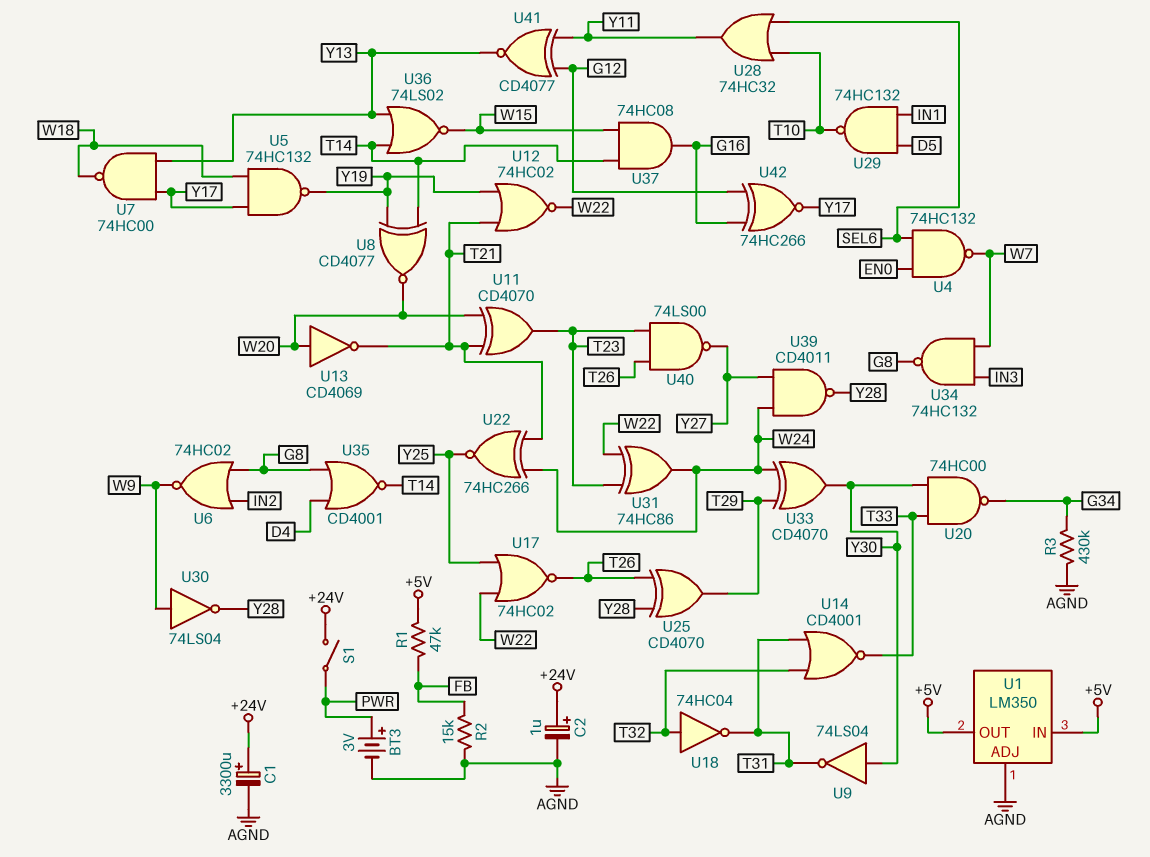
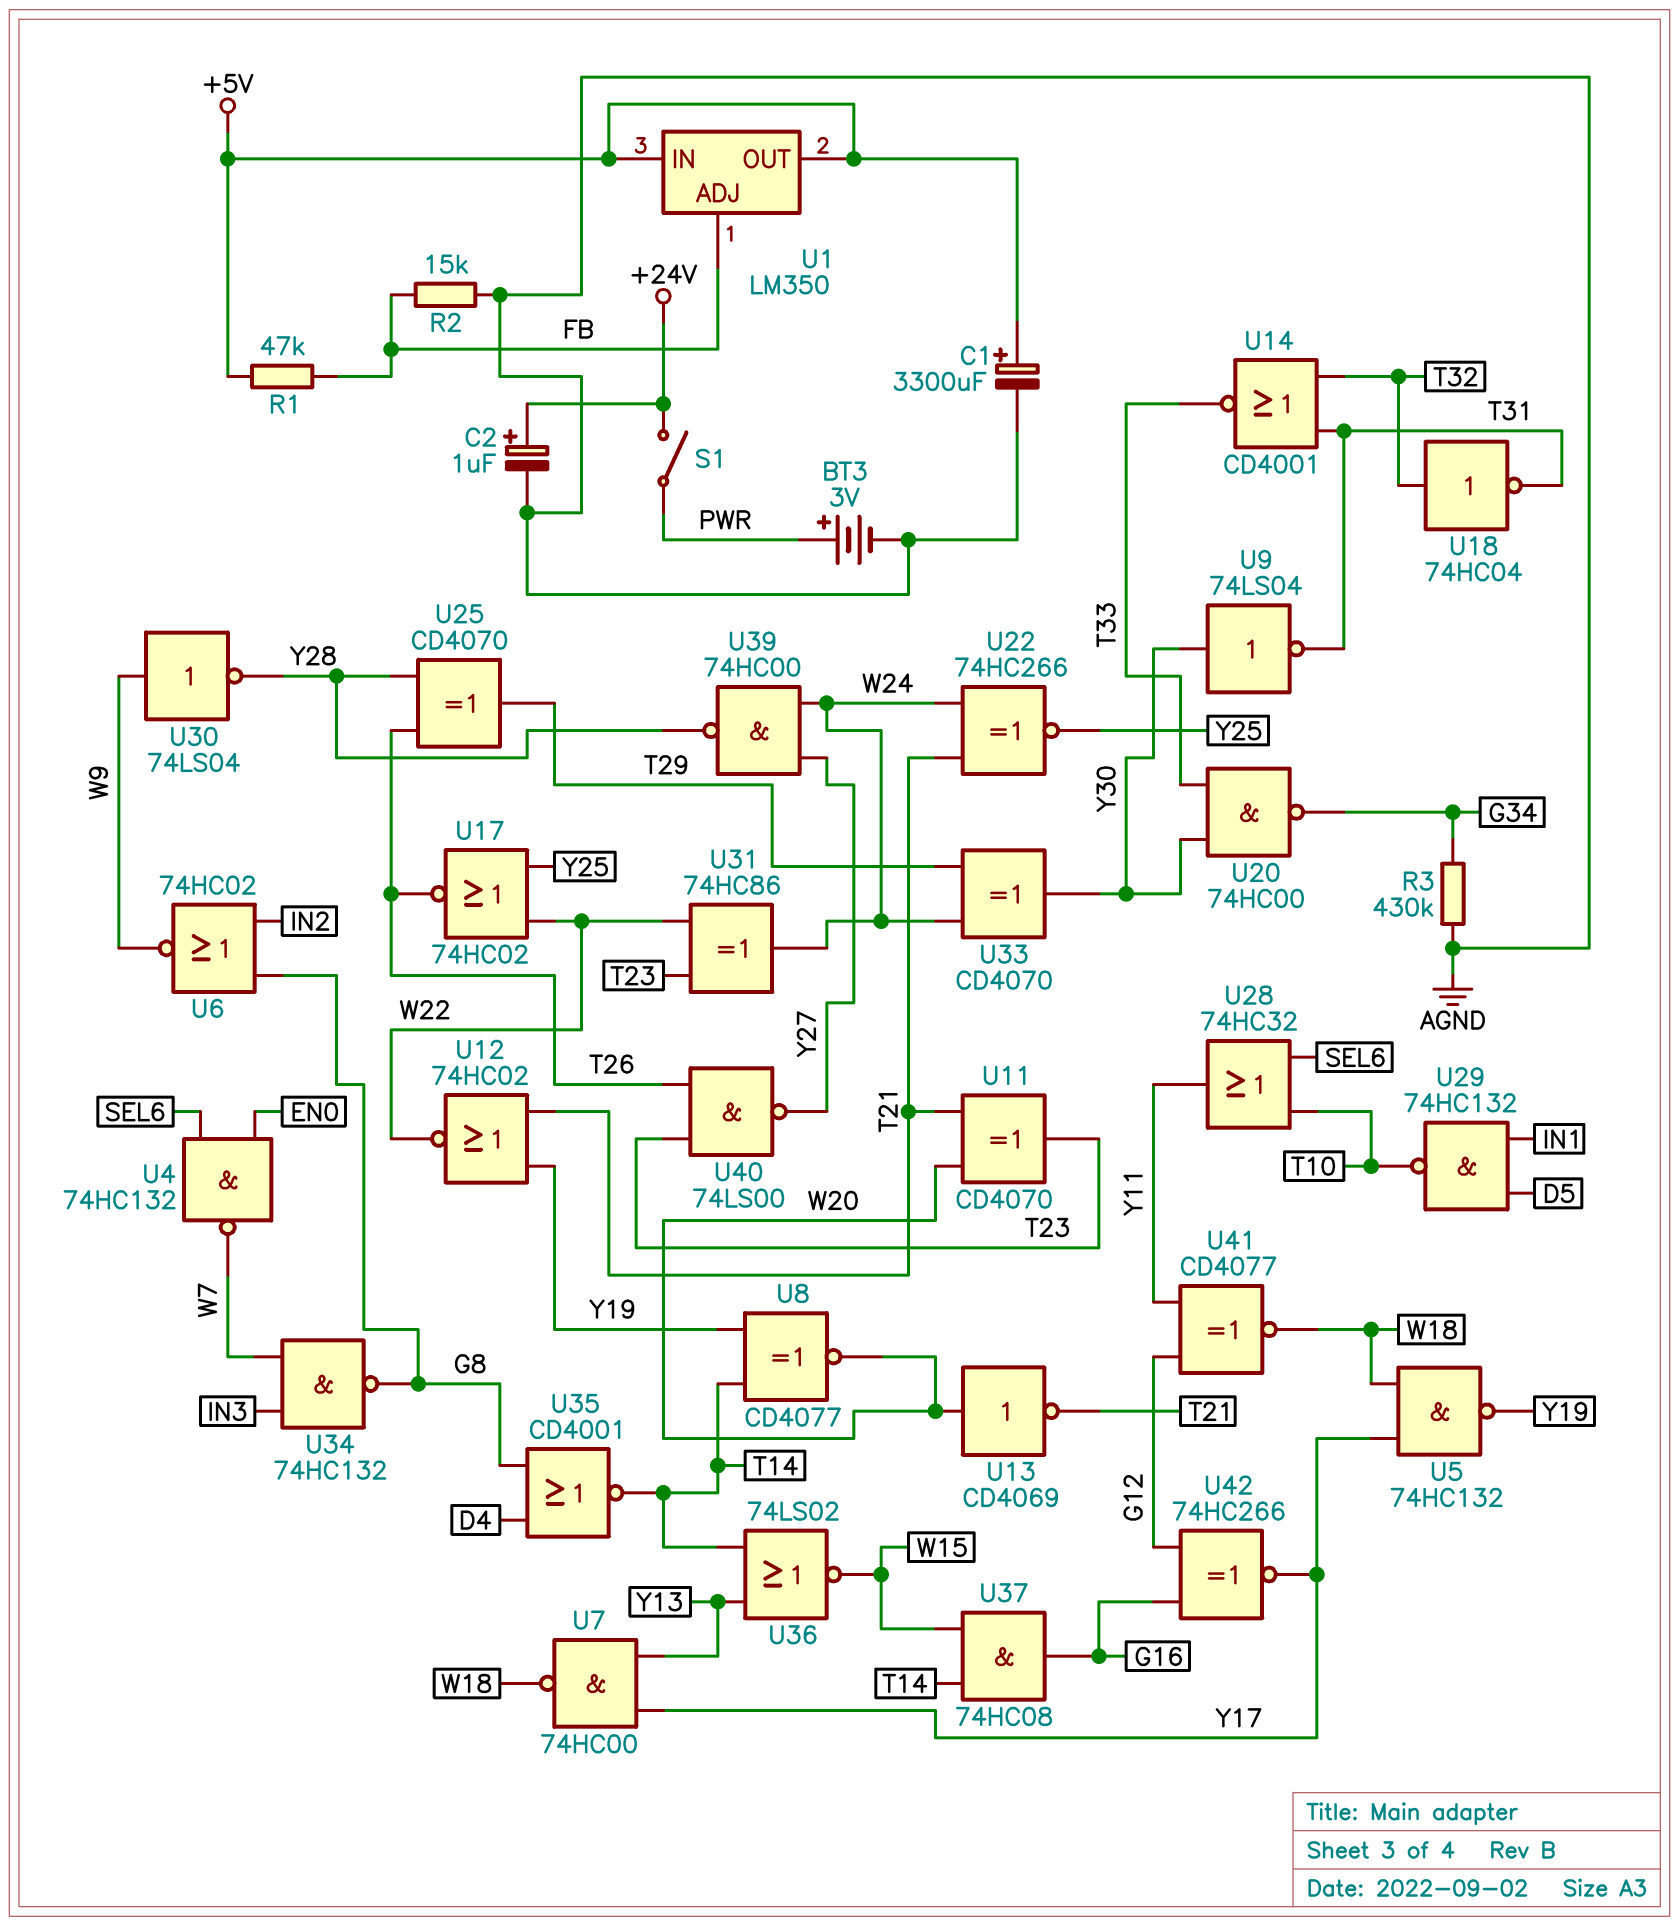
C1: 3300uF (plus +24V, minus AGND) -> 3300uF (plus +5V, minus AGND)
U1 pin ADJ: AGND -> FB
U39: NAND CD4011 (in W24, in Y27, out Y28) -> NAND 74HC00 (in W24, in Y27, out Y28)
U41: XNOR CD4077 (in G12, in Y11, out Y13) -> XNOR CD4077 (in G12, in Y11, out W18)

